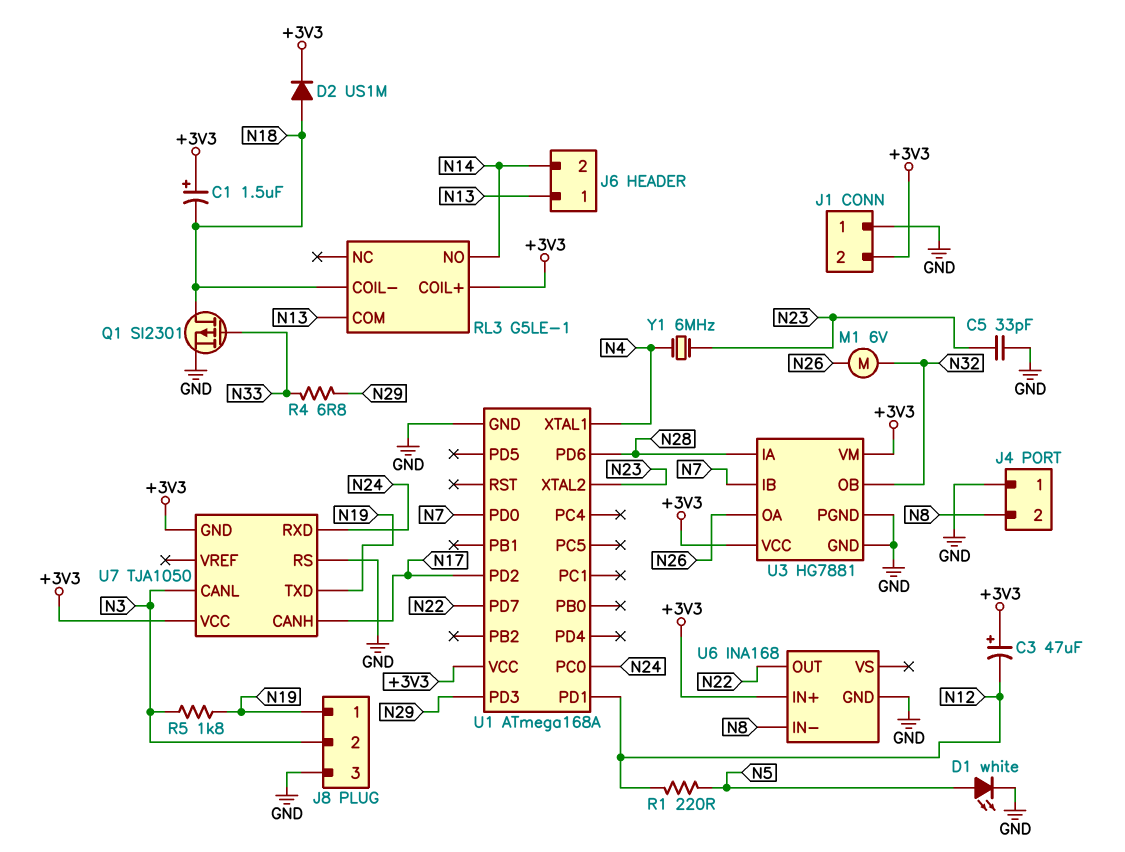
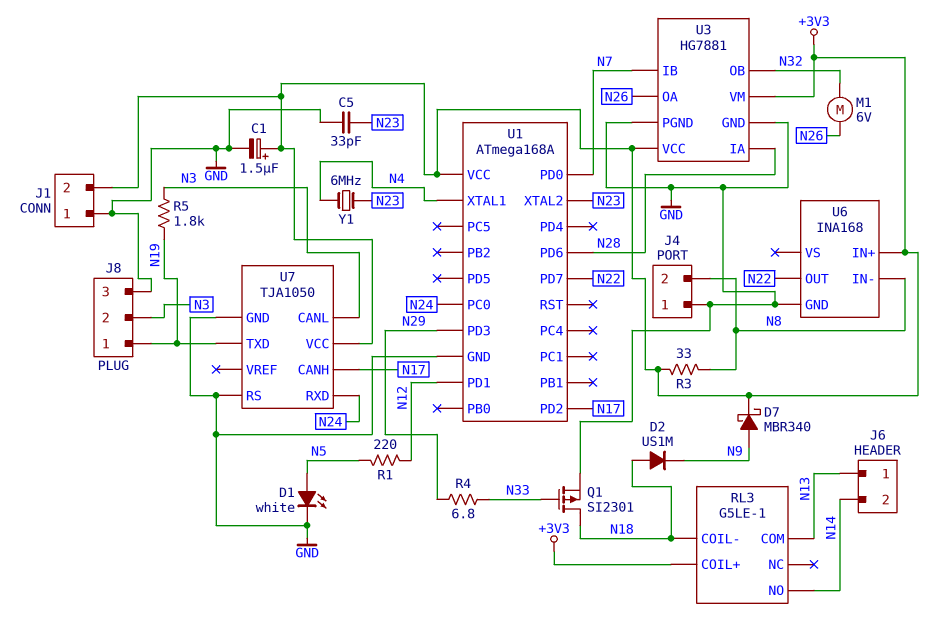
C1: 1.5uF (plus +3V3, minus N18) -> 1.5uF (plus +3V3, minus GND)
C3: 47uF (plus +3V3, minus N12) -> none
D2: diode US1M (A N18, K +3V3) -> diode US1M (A N18, K N9)
D7: none -> schottky MBR340 (A N9, K +3V3)
R3: none -> 33 (+3V3, N8)
U7 pin GND: +3V3 -> GND

